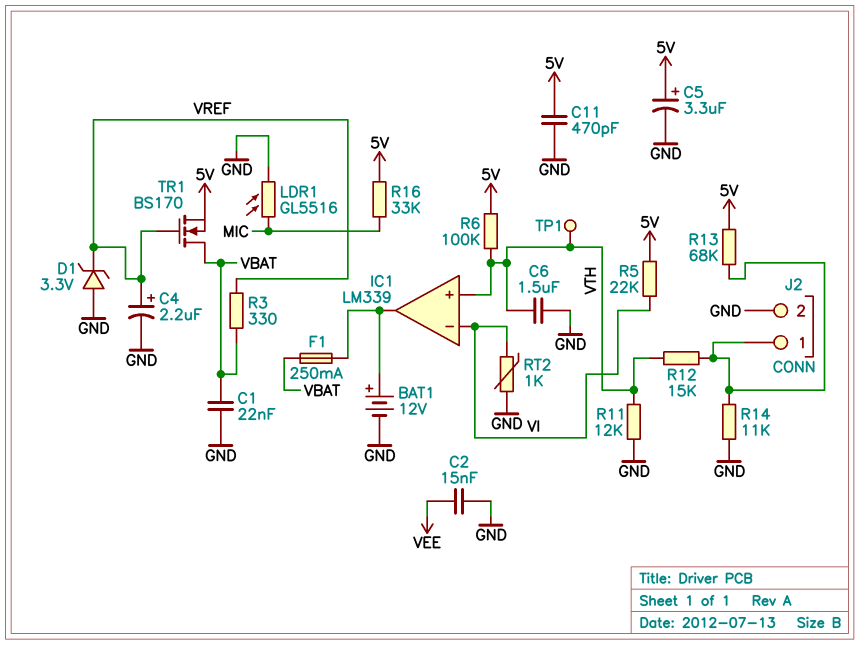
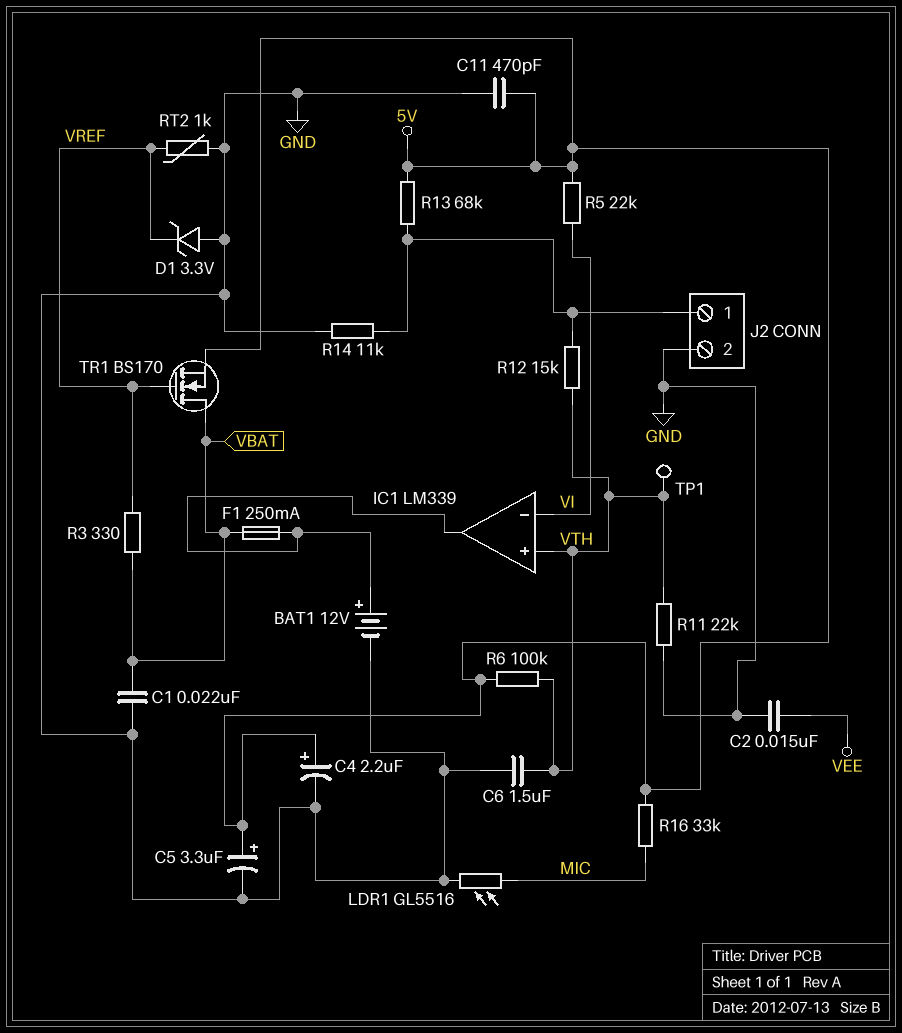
C4: 2.2uF (plus VREF, minus GND) -> 2.2uF (plus 5V, minus GND)
R11: 12k (GND, VTH) -> 22k (GND, VTH)
RT2: 1k (GND, VI) -> 1k (GND, VREF)

